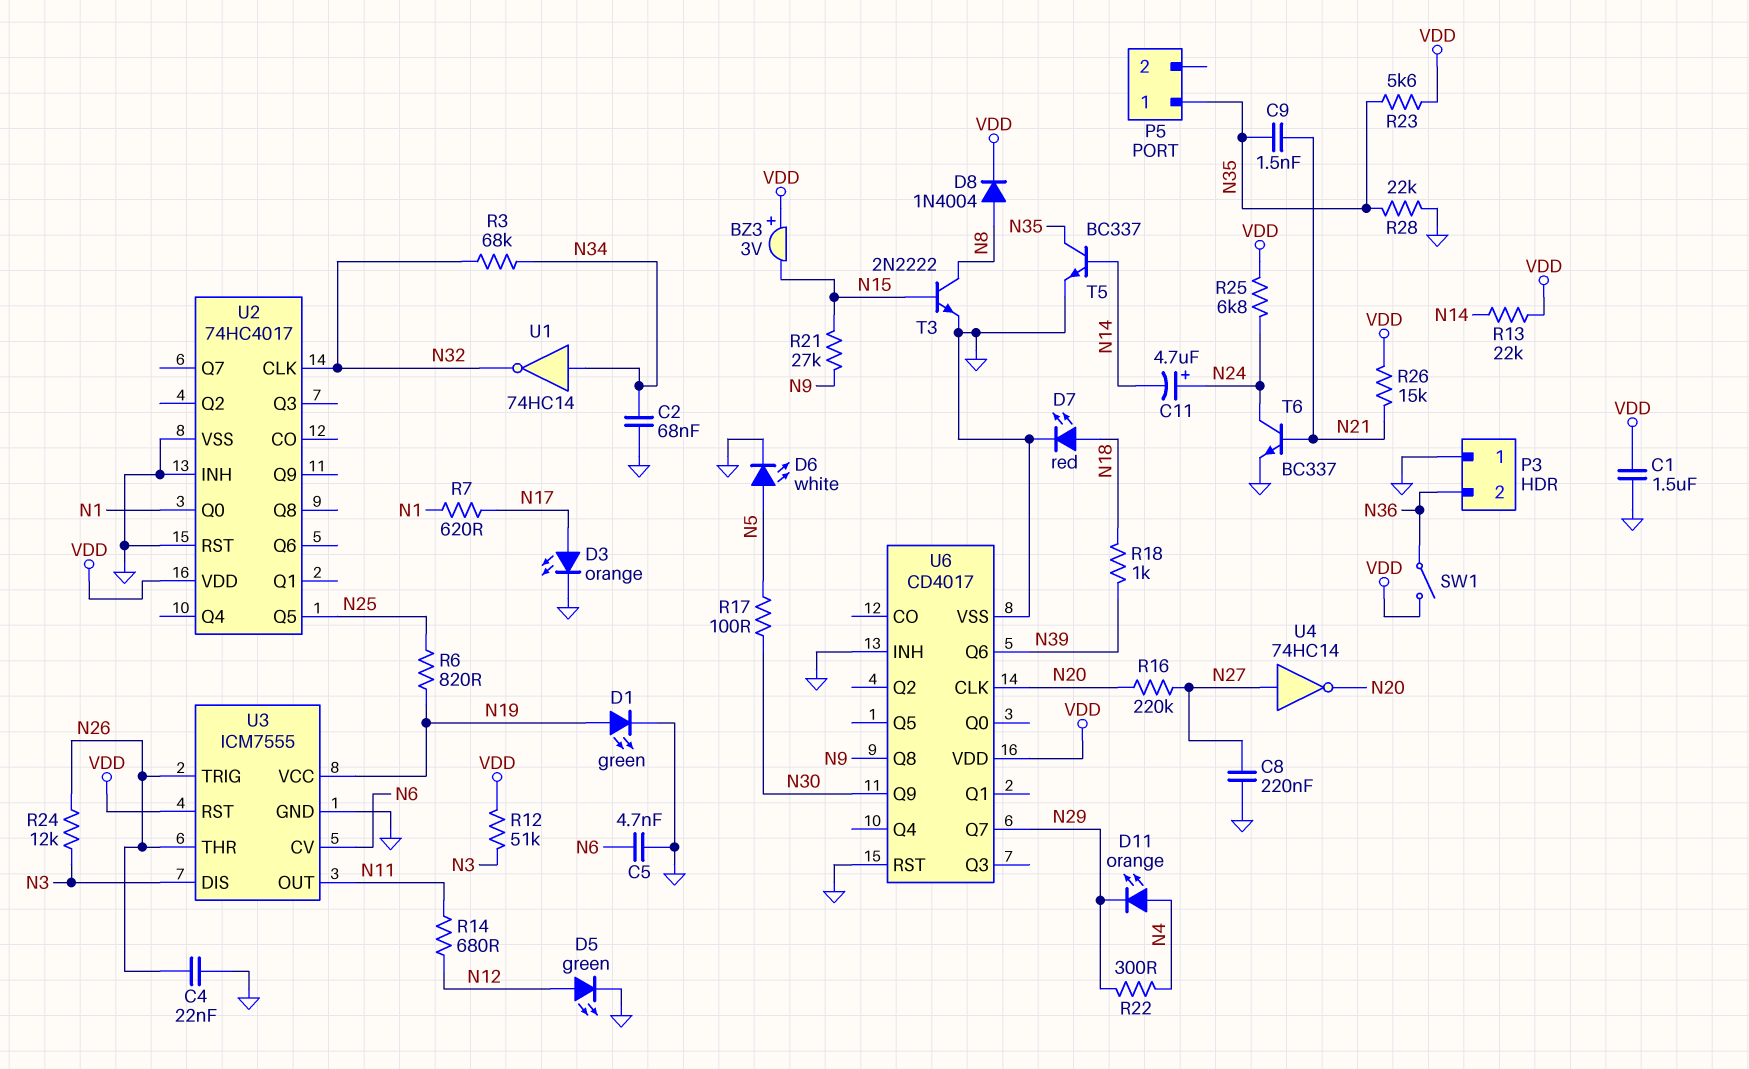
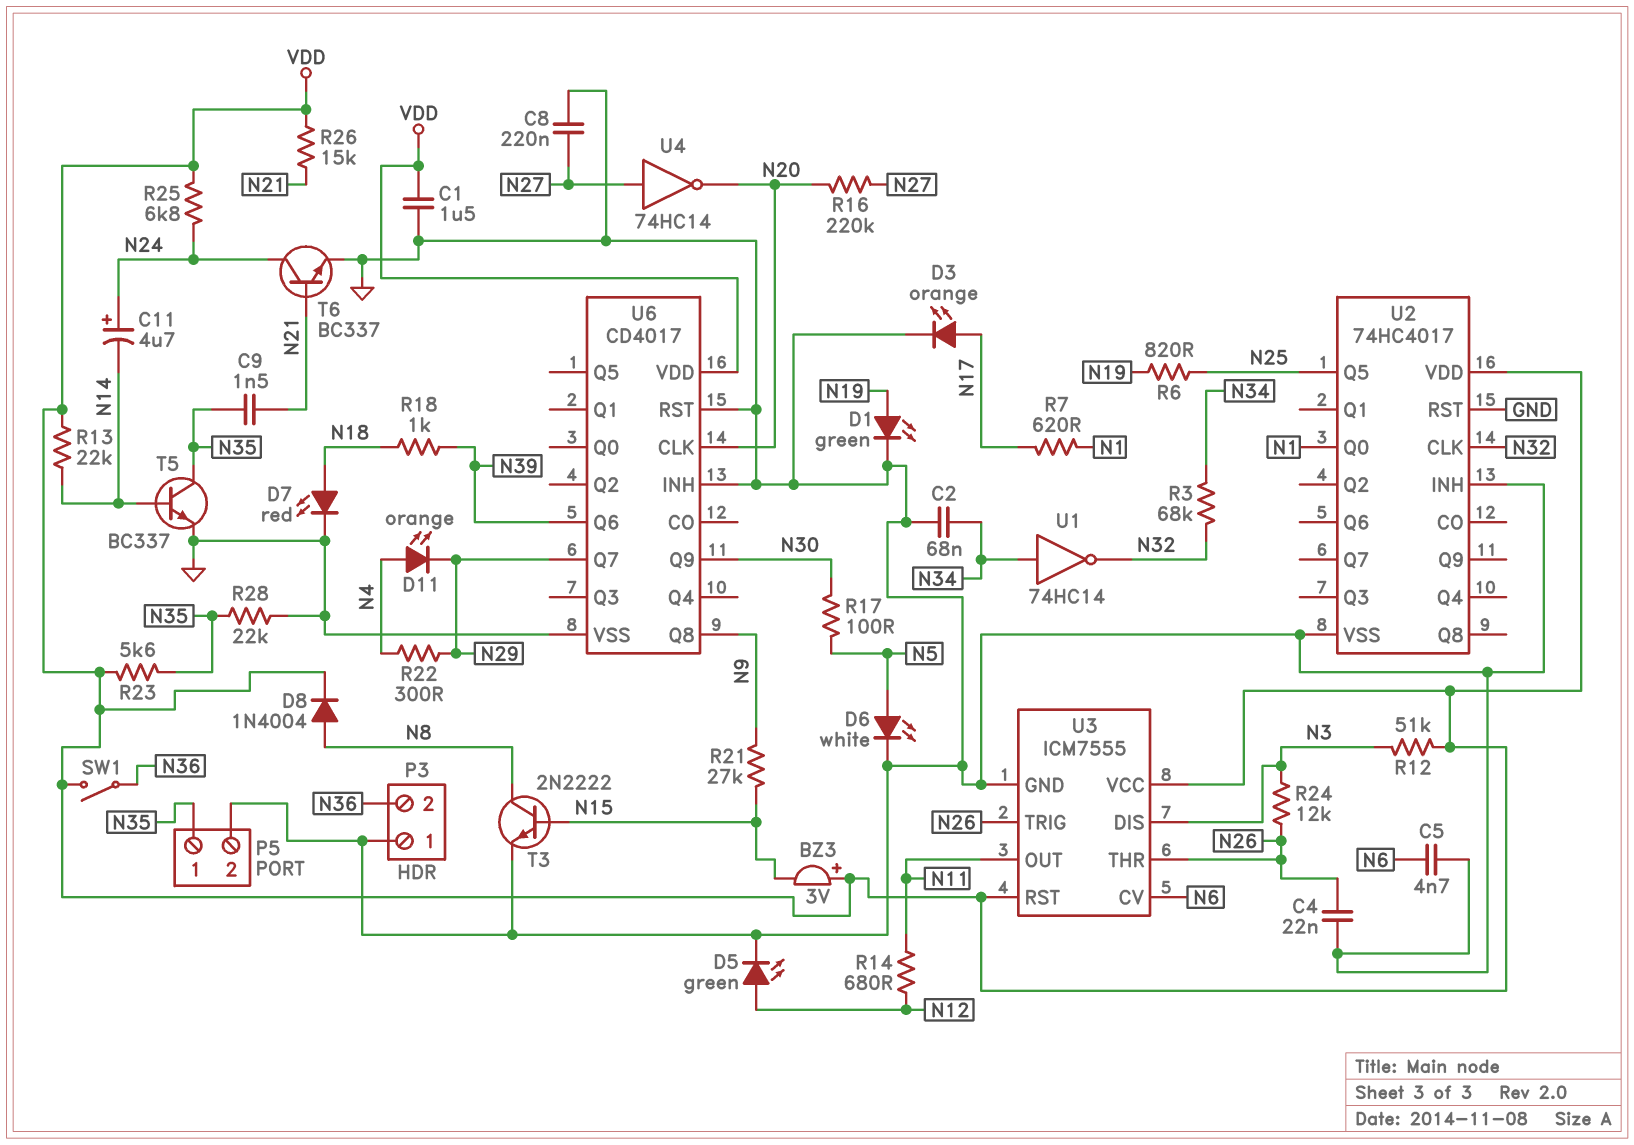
P5 pin 2: none -> GND
U3 pin VCC: N19 -> VDD

